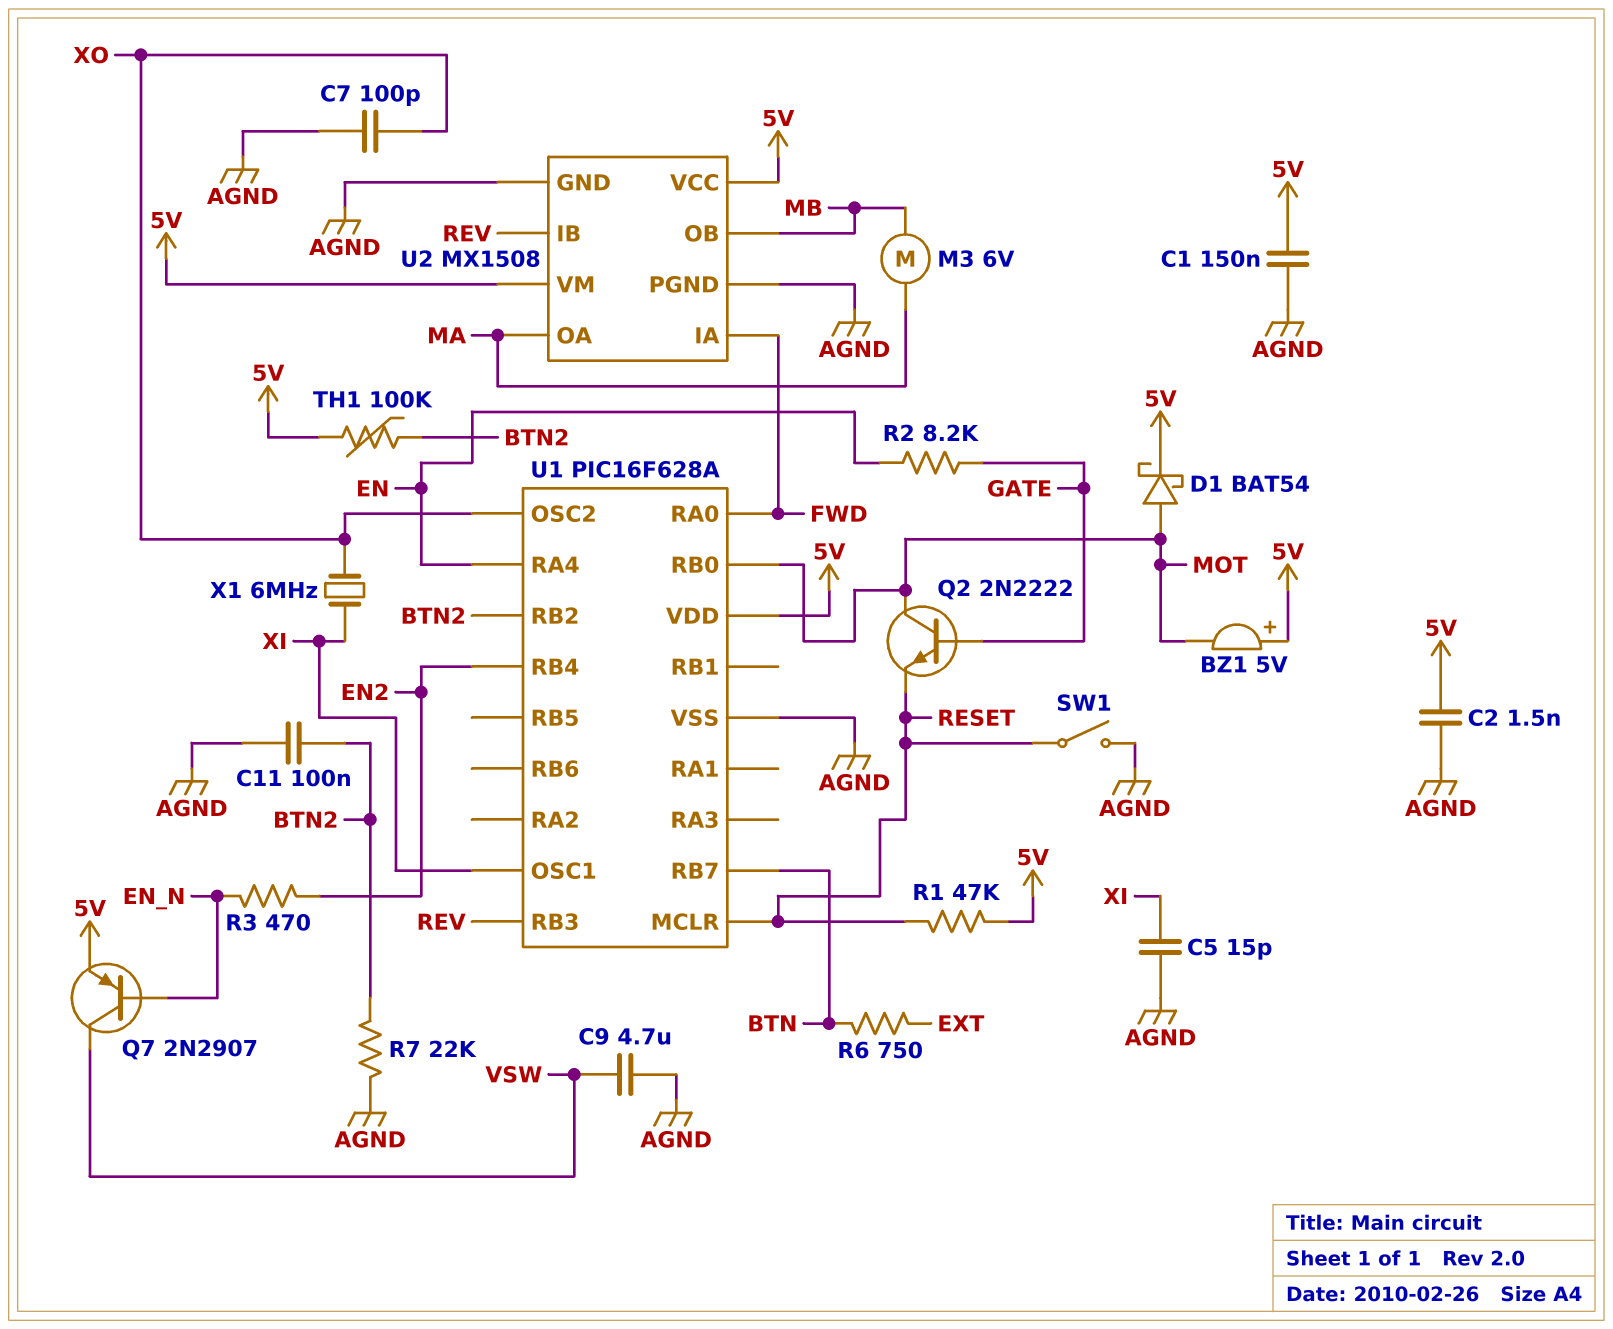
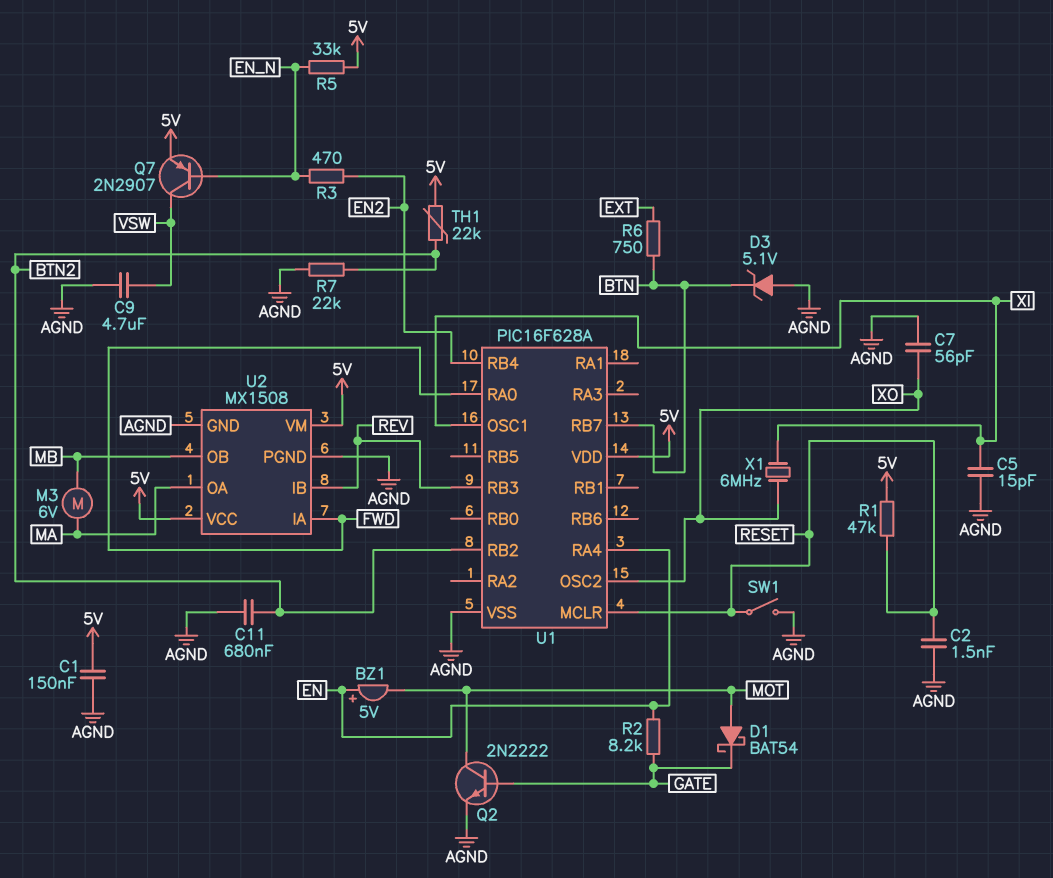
BZ1: buzzer 5V (plus 5V, minus MOT) -> buzzer 5V (plus EN, minus MOT)
C2: 1.5nF (5V, AGND) -> 1.5nF (AGND, RESET)
C7: 100pF (AGND, XO) -> 56pF (AGND, XO)
C11: 100nF (AGND, BTN2) -> 680nF (AGND, BTN2)
D1: schottky BAT54 (A MOT, K 5V) -> schottky BAT54 (A MOT, K GATE)
D3: none -> zener 5.1V (A AGND, K BTN)
Q2: NPN 2N2222 (B GATE, C MOT, E RESET) -> NPN 2N2222 (B GATE, C MOT, E AGND)
R5: none -> 33k (5V, EN_N)
TH1: 100k (5V, BTN2) -> 22k (5V, BTN2)
U1 pin RB0: MOT -> none

